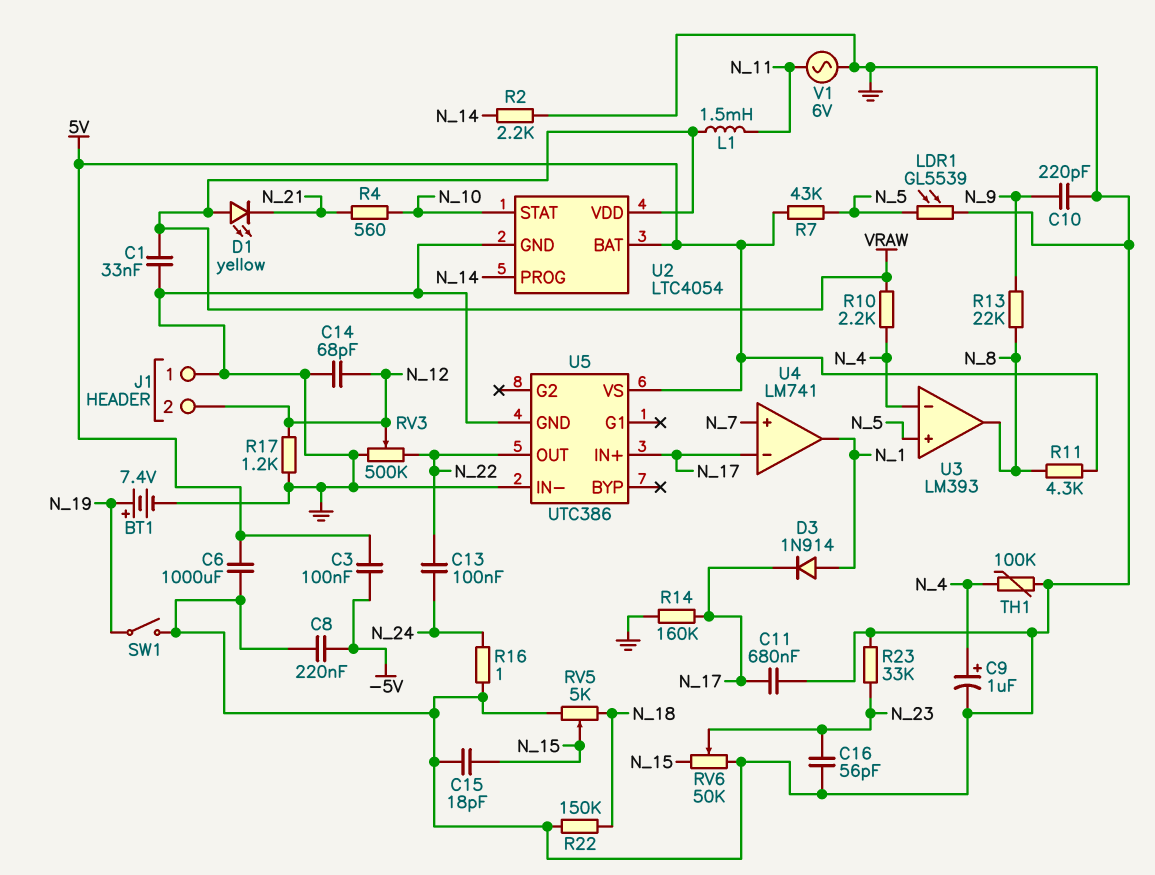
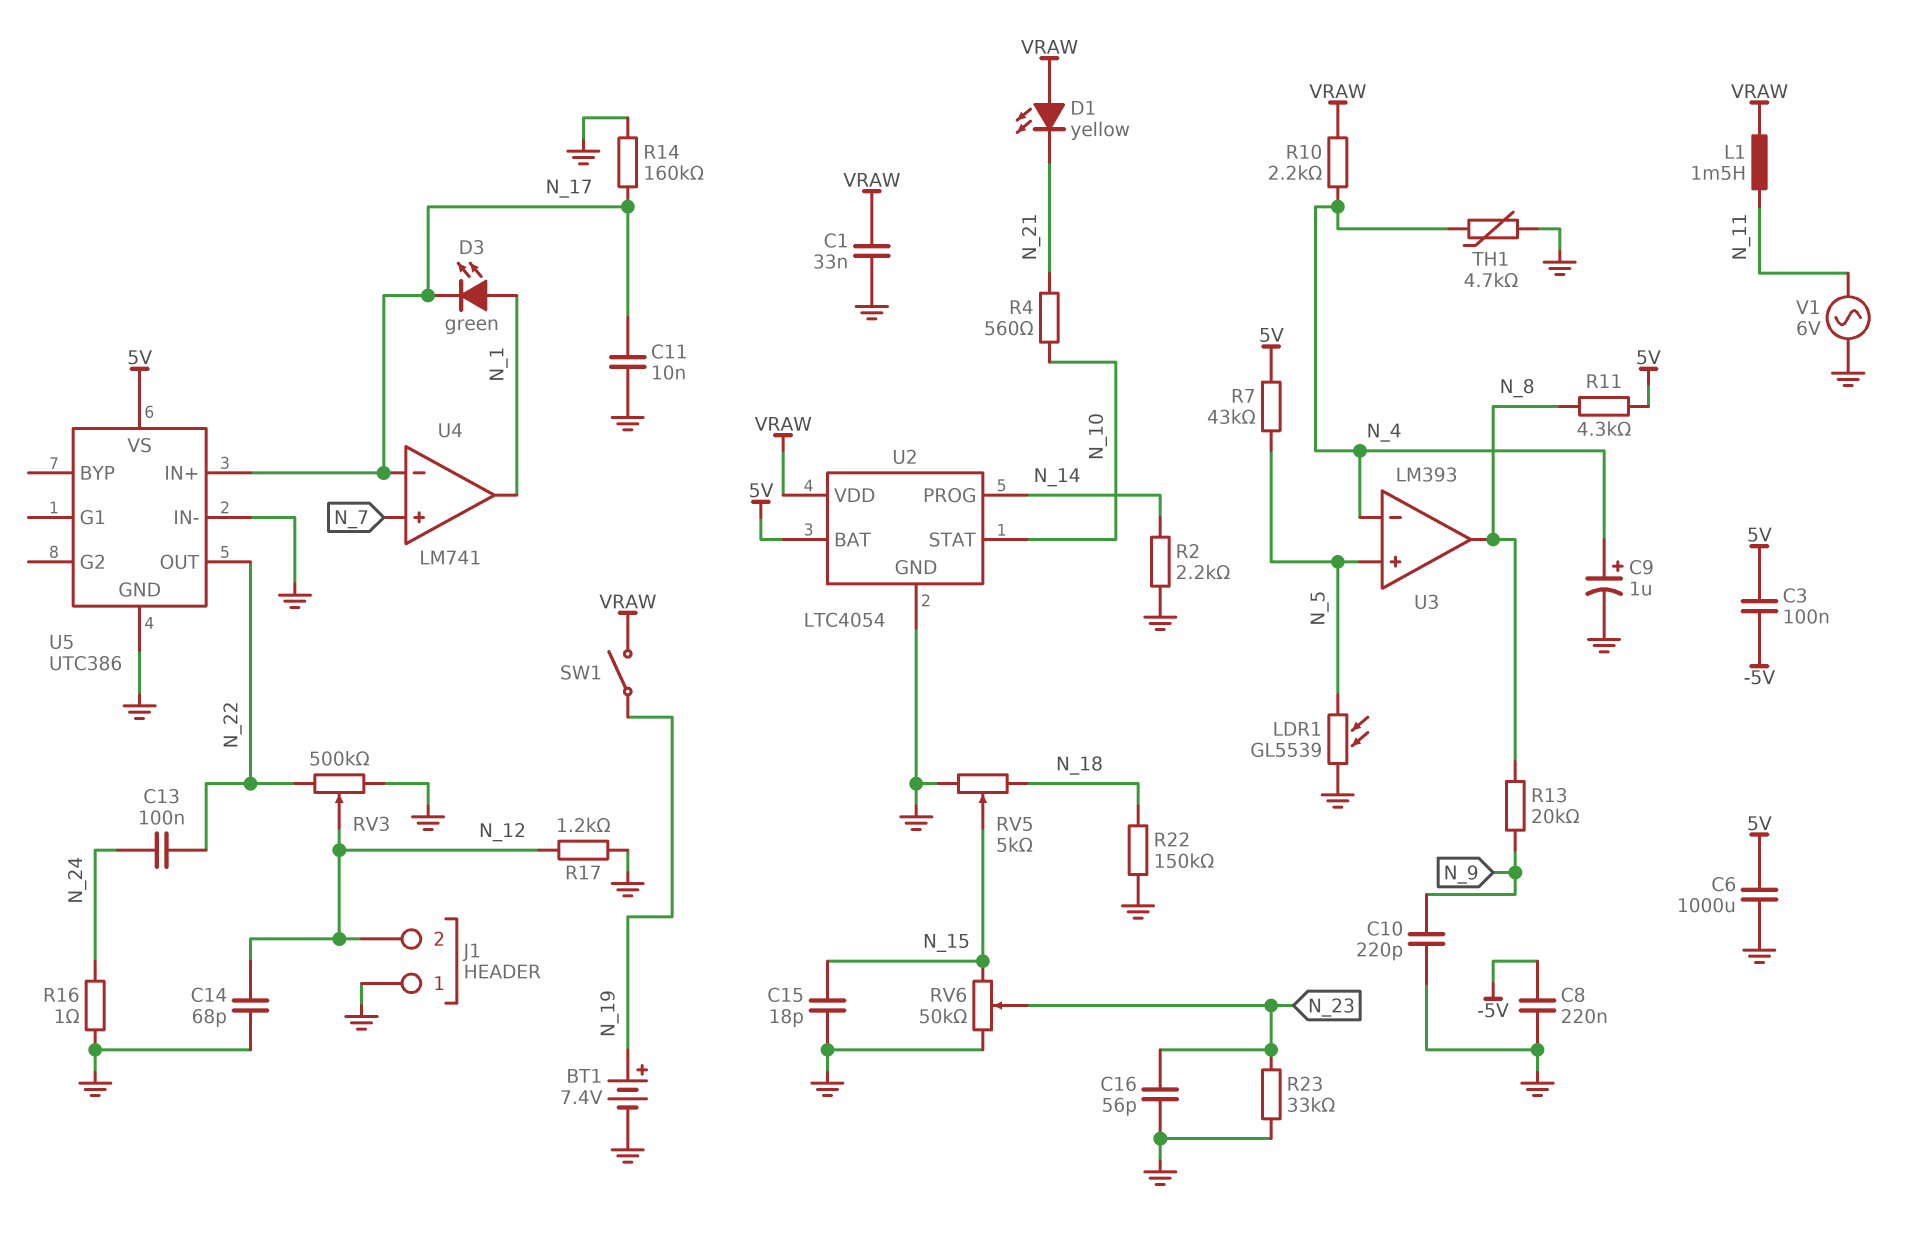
C11: 680nF (GND, N_17) -> 10nF (GND, N_17)
D3: diode 1N914 (A N_1, K N_17) -> LED green (A N_1, K N_17)
R13: 22k (N_8, N_9) -> 20k (N_8, N_9)
SW1: switch (GND, N_19) -> switch (N_19, VRAW)
TH1: 100k (GND, N_4) -> 4.7k (GND, N_4)

